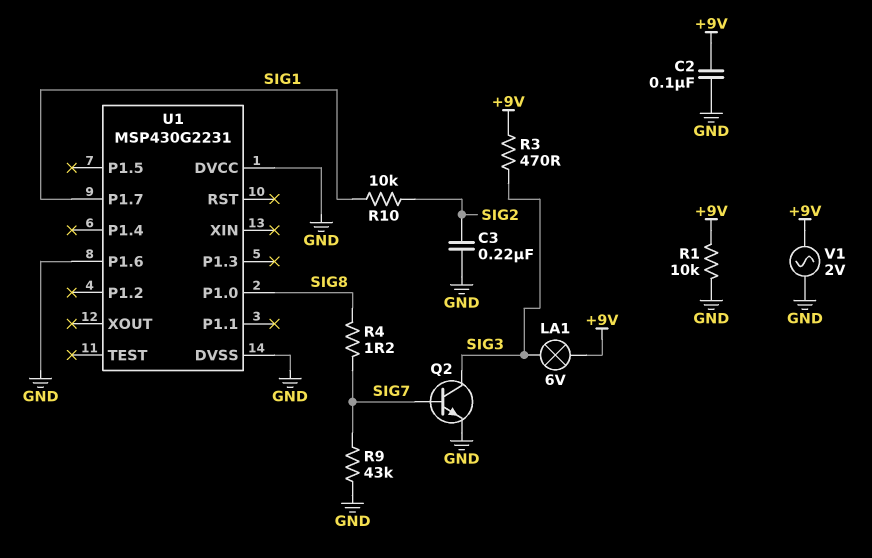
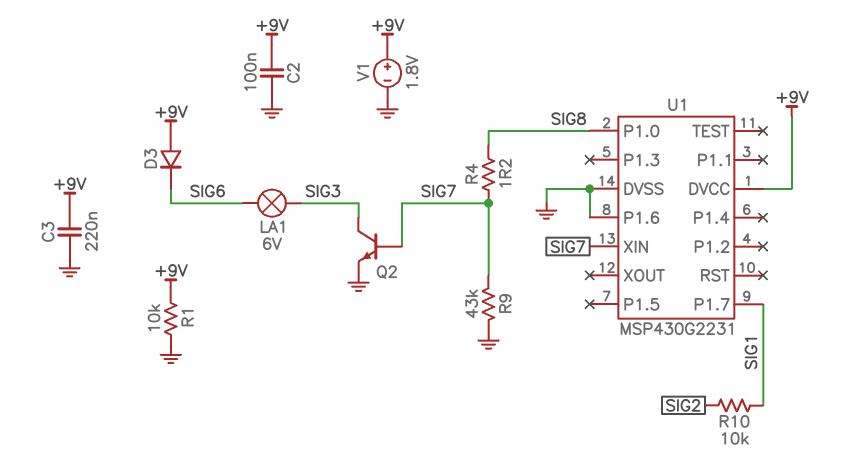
C3: 220nF (GND, SIG2) -> 220nF (+9V, GND)
D3: none -> diode (A +9V, K SIG6)
LA1: lamp 6V (+9V, SIG3) -> lamp 6V (SIG3, SIG6)
R3: 470 (+9V, SIG3) -> none
U1 pin DVCC: GND -> +9V
U1 pin XIN: none -> SIG7
V1: AC 2V (+9V, GND) -> 1.8V (plus +9V, minus GND)

